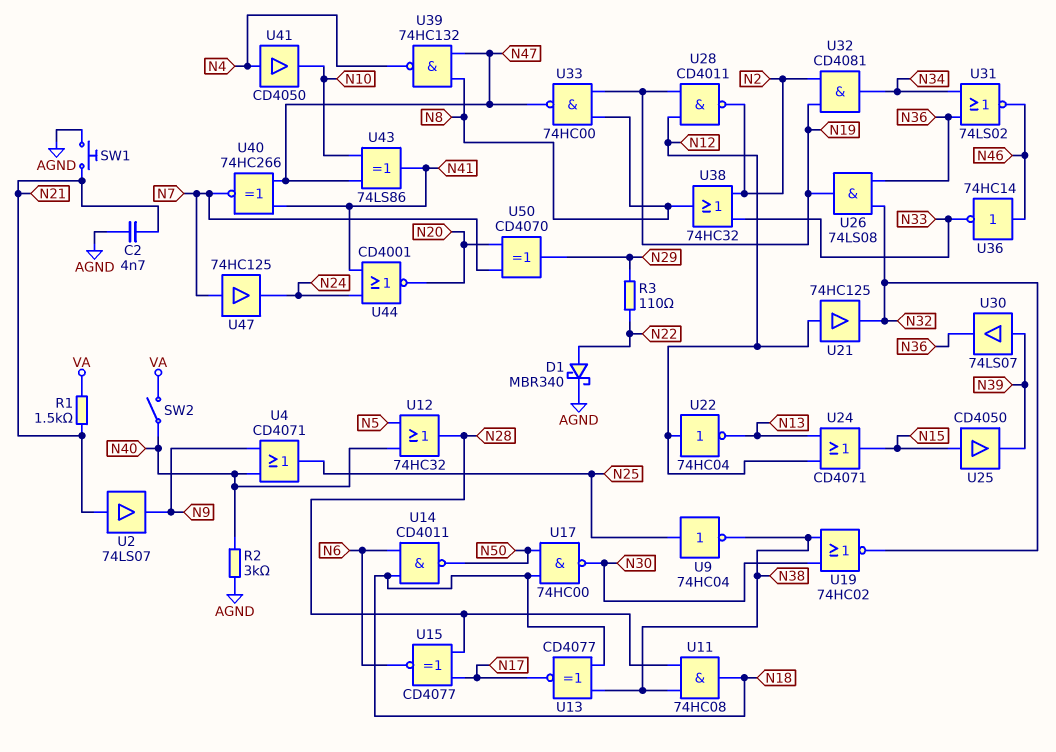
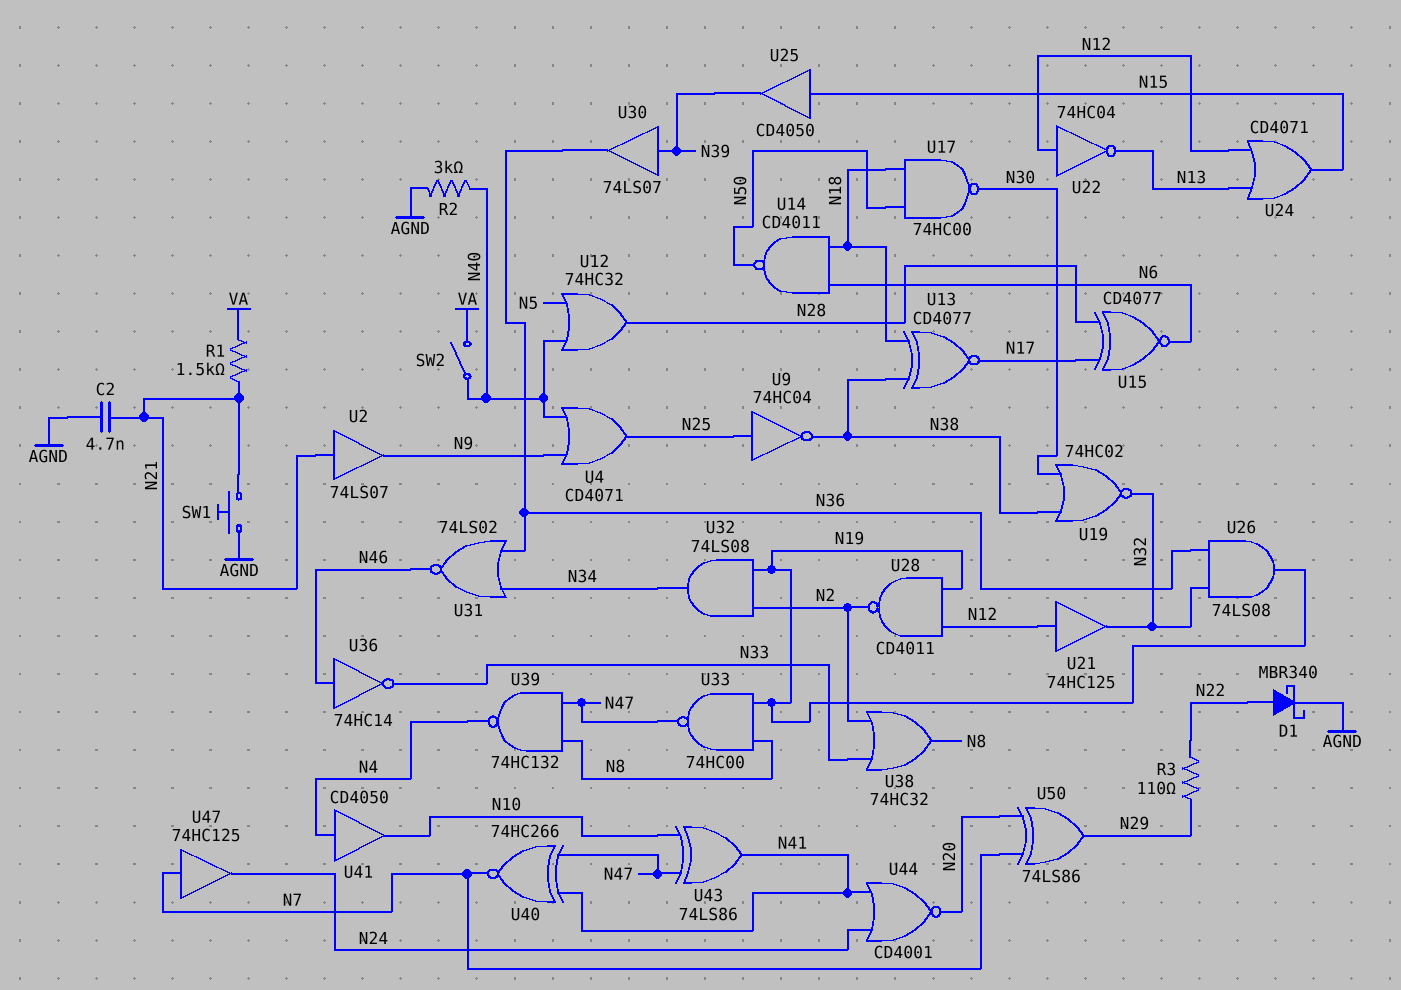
U11: AND 74HC08 (in N28, in N38, out N18) -> none
U32: AND CD4081 (in N2, in N19, out N34) -> AND 74LS08 (in N2, in N19, out N34)
U50: XOR CD4070 (in N7, in N20, out N29) -> XOR 74LS86 (in N7, in N20, out N29)

